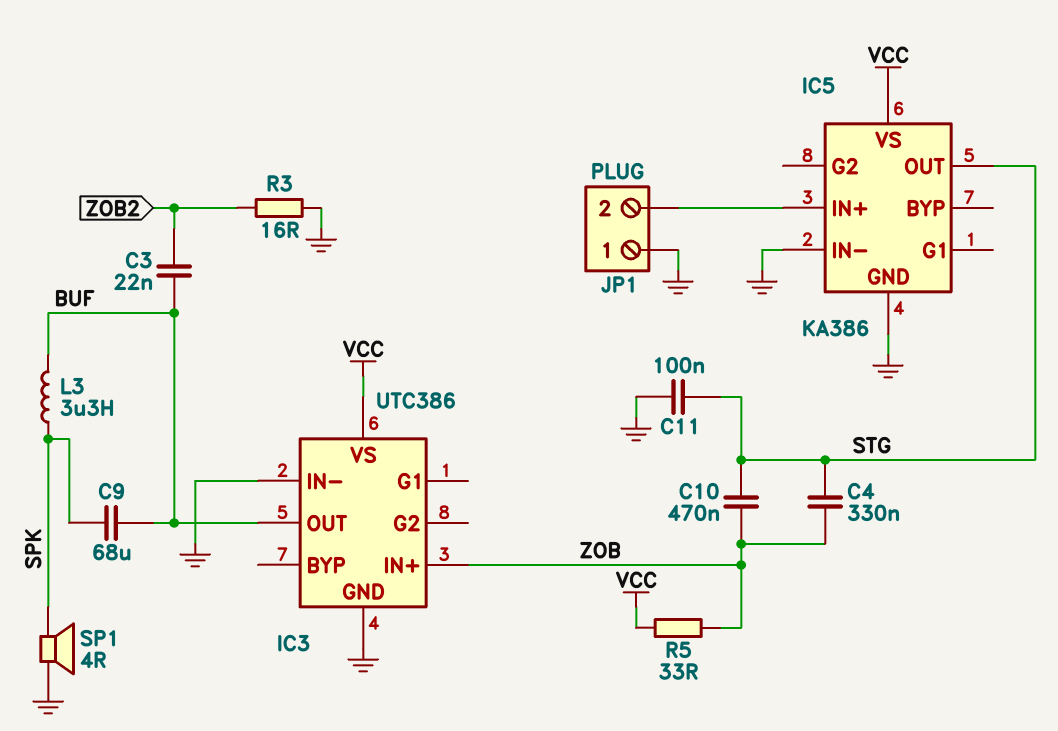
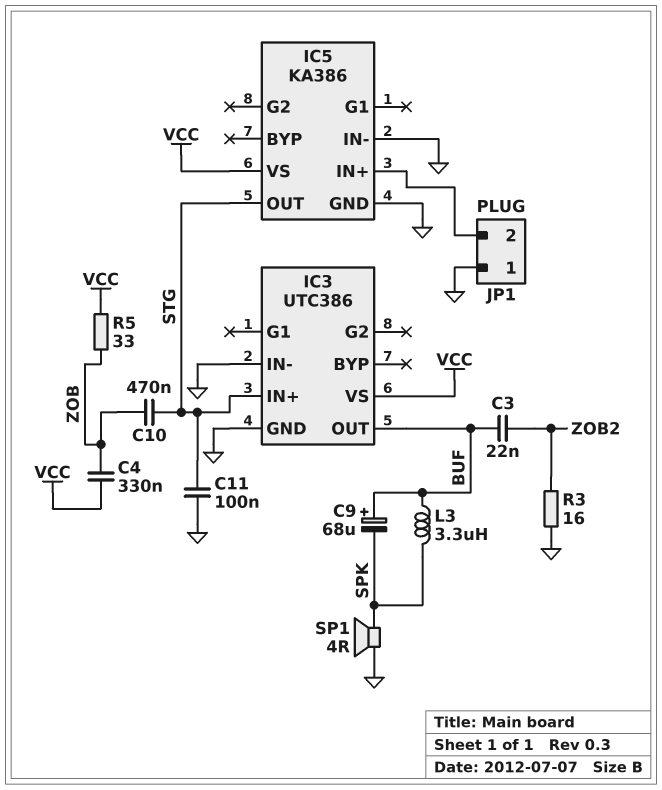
C4: 330nF (STG, ZOB) -> 330nF (VCC, ZOB)
C9: 68uF (BUF, SPK) -> 68uF (plus BUF, minus SPK)
IC3 pin IN+: ZOB -> STG

